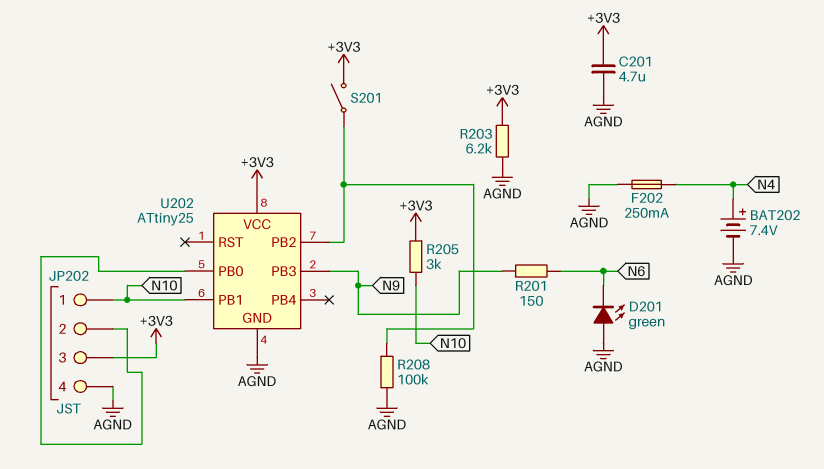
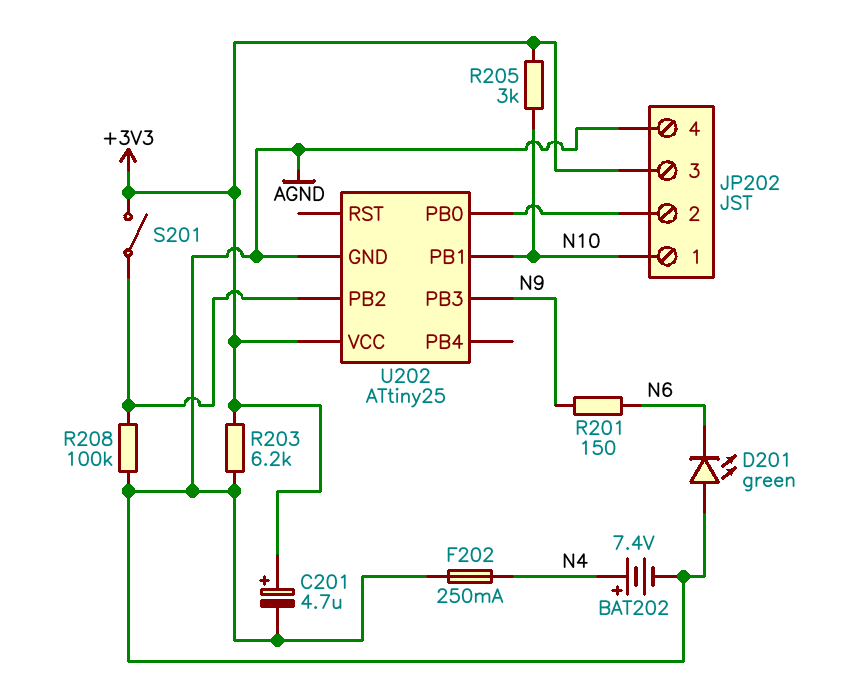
C201: 4.7uF (+3V3, AGND) -> 4.7uF (plus +3V3, minus AGND)

